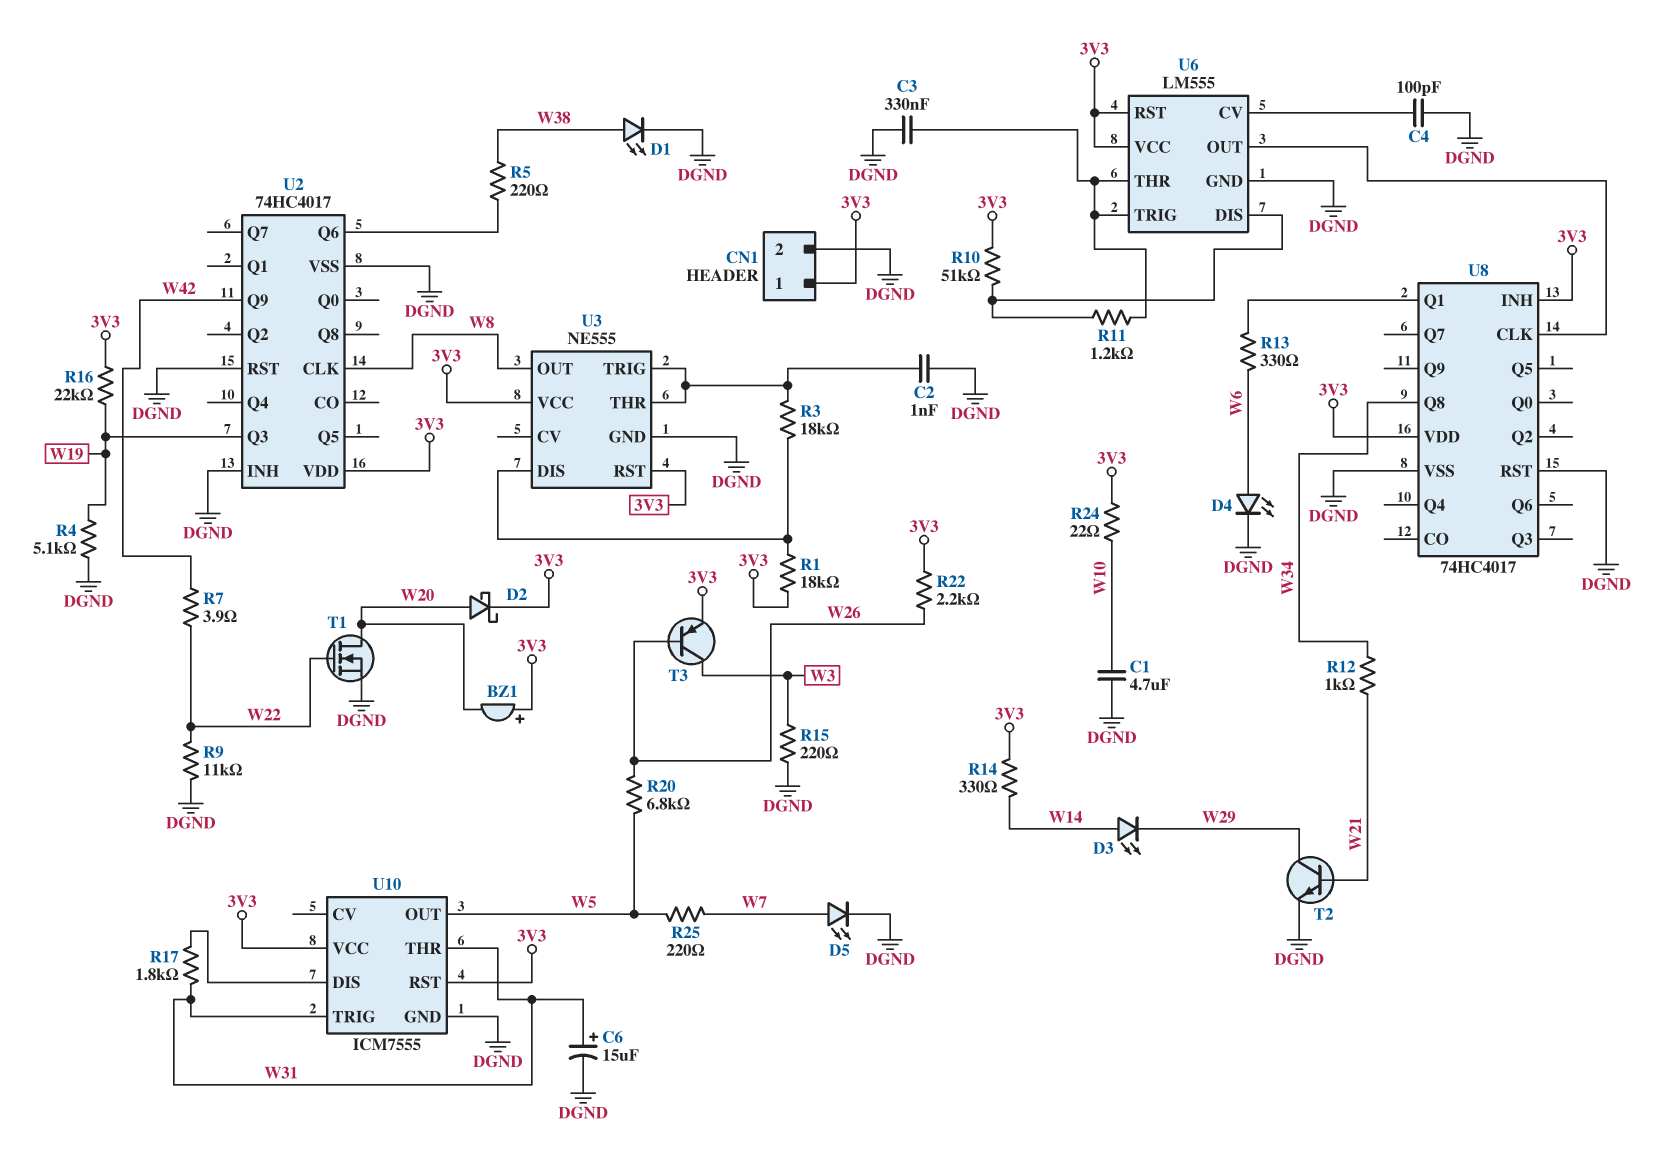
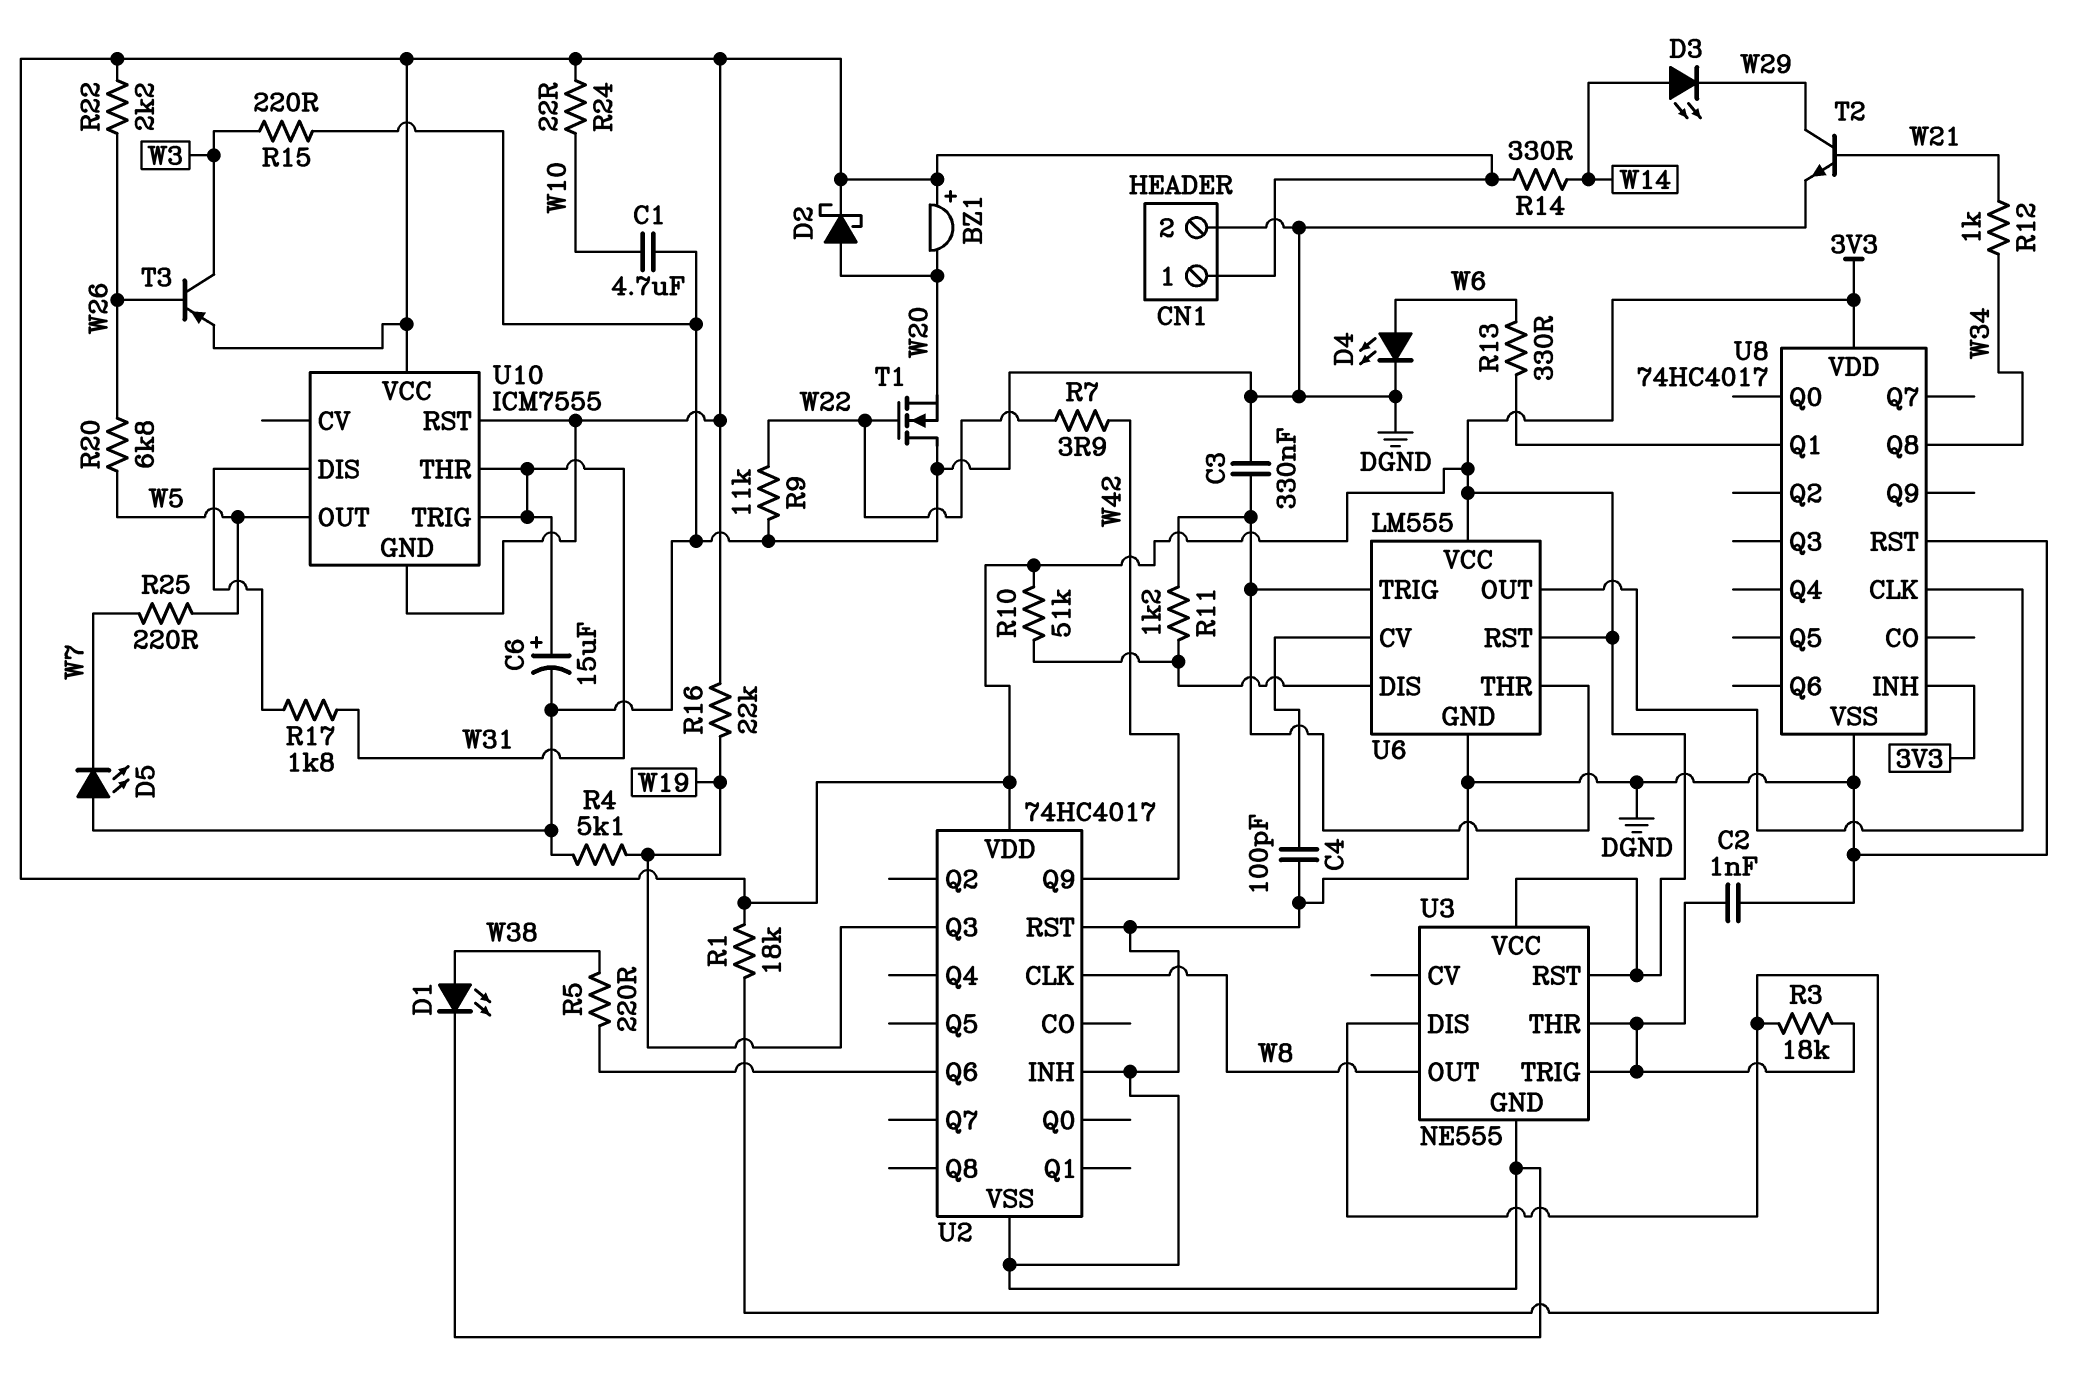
D5: LED (A W7, K DGND) -> LED (A DGND, K W7)
T1: NMOS (G W22, D W20, S DGND) -> NMOS (G W22, D DGND, S W20)
U10 pin GND: DGND -> 3V3

